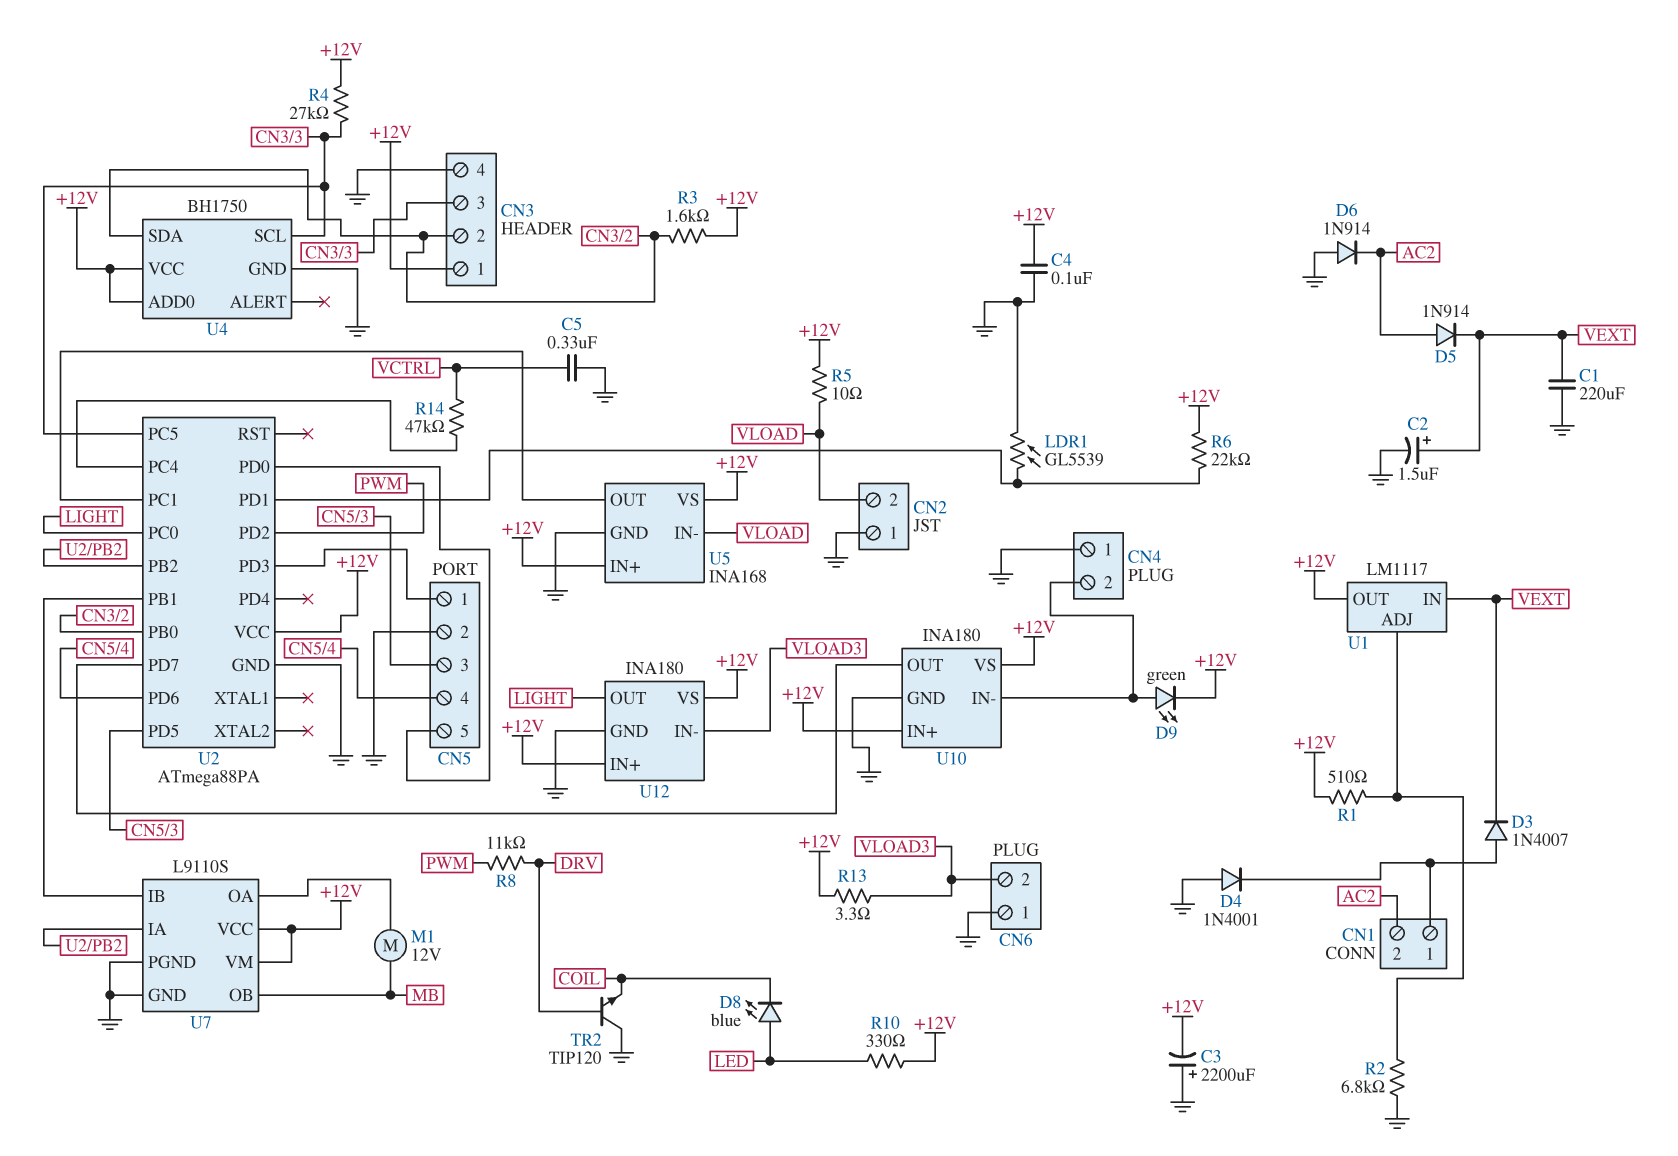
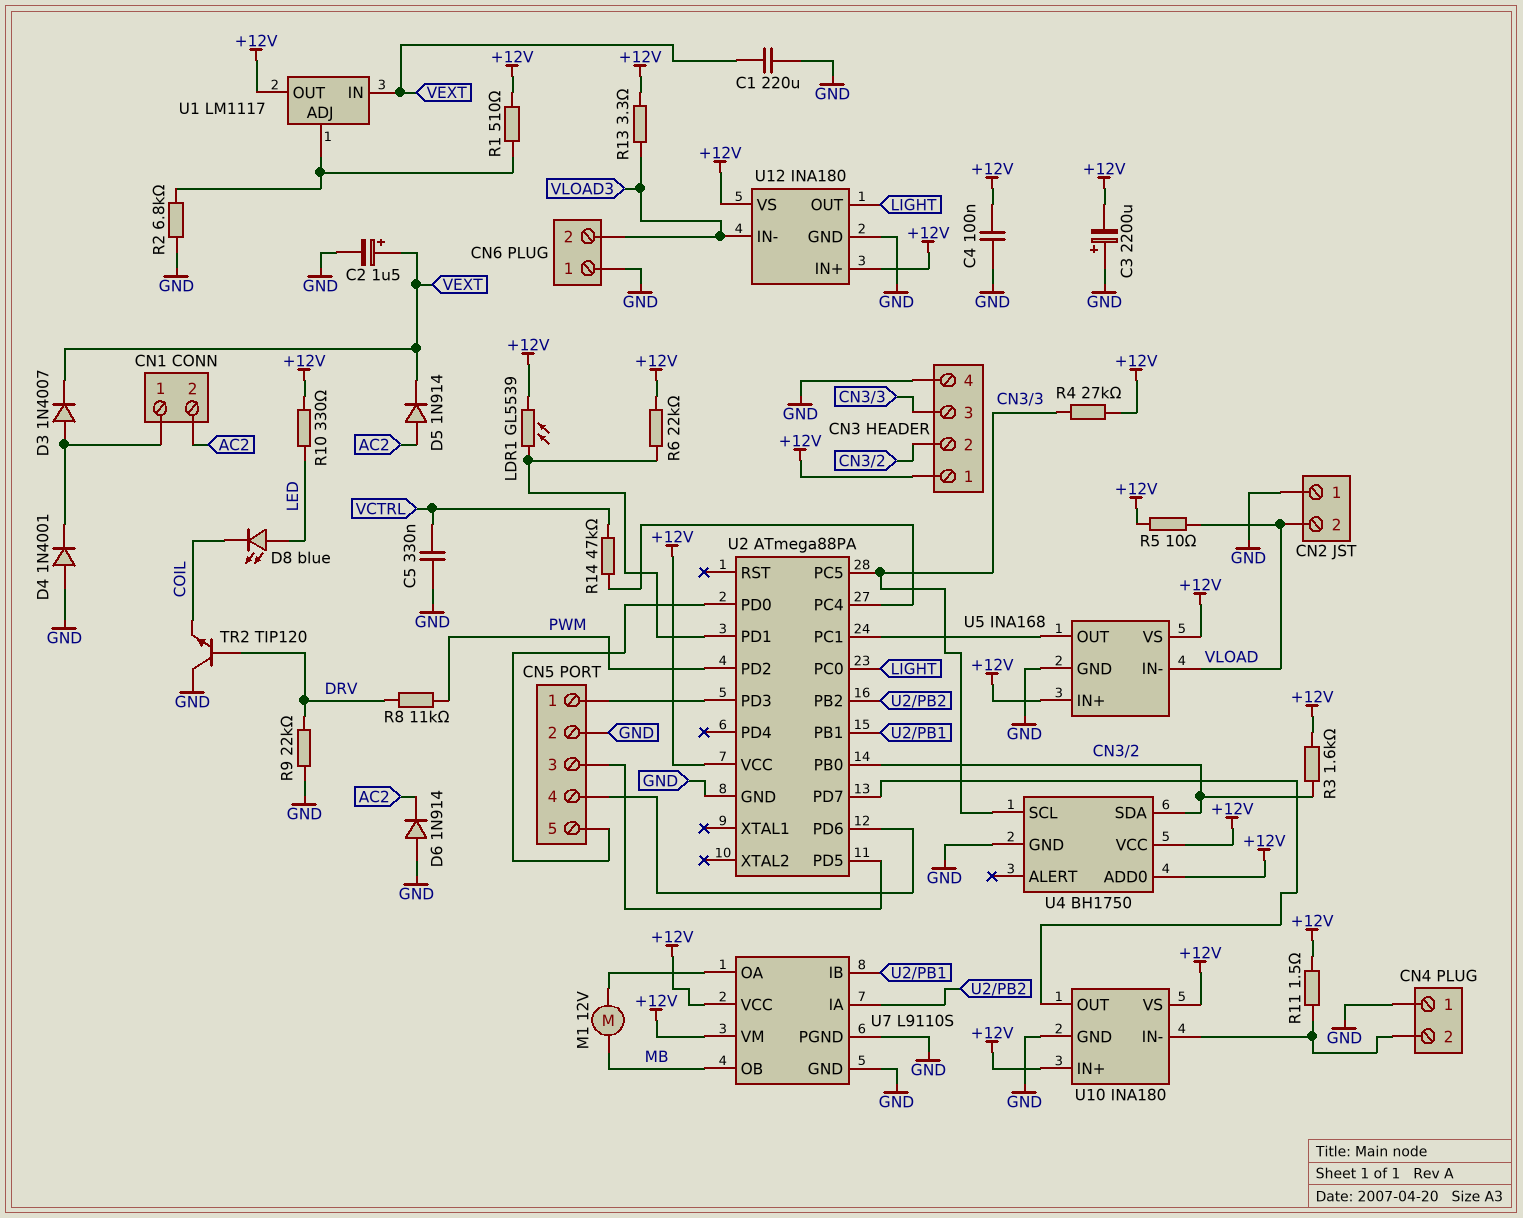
D9: LED green (A CN4/2, K +12V) -> none
LDR1: GL5539 (GND, U2/PD1) -> GL5539 (+12V, U2/PD1)
R9: none -> 22k (DRV, GND)
R11: none -> 1.5 (+12V, CN4/2)

